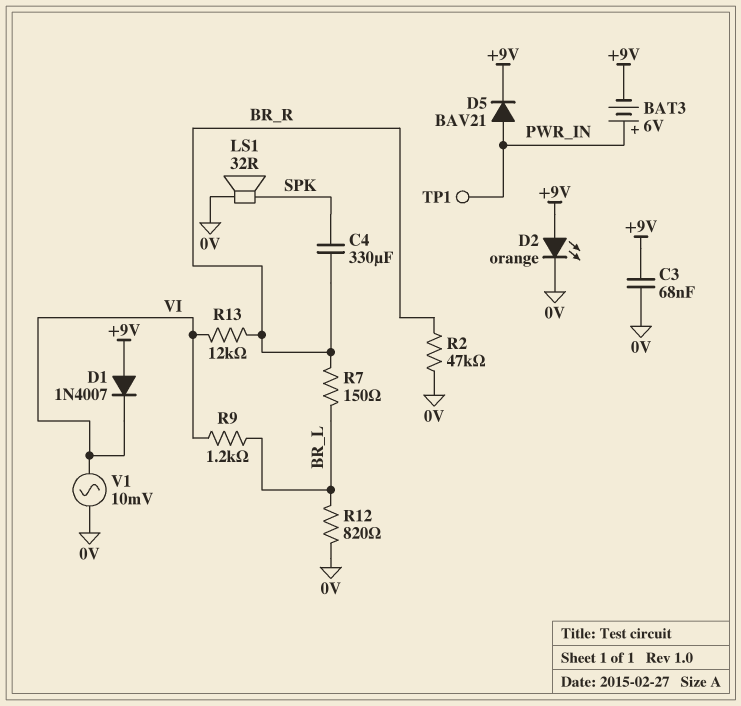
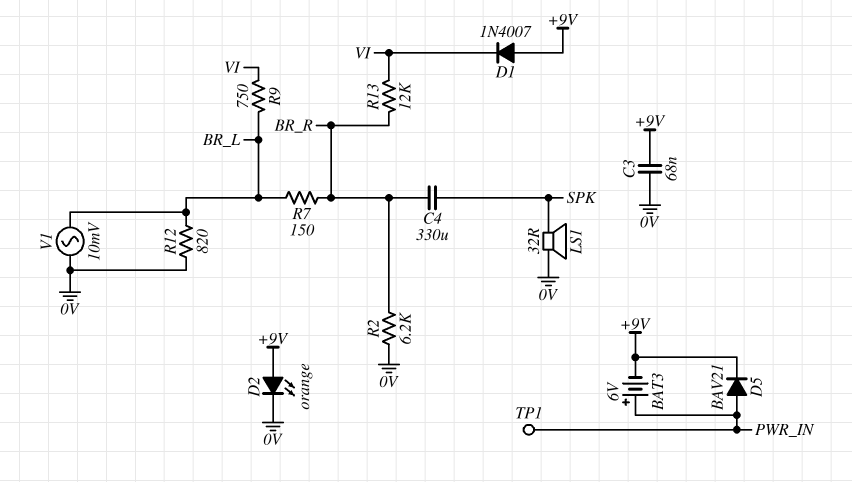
R2: 47k (0V, BR_R) -> 6.2k (0V, BR_R)
R9: 1.2k (BR_L, VI) -> 750 (BR_L, VI)
V1: AC 10mV (0V, VI) -> AC 10mV (0V, BR_L)

